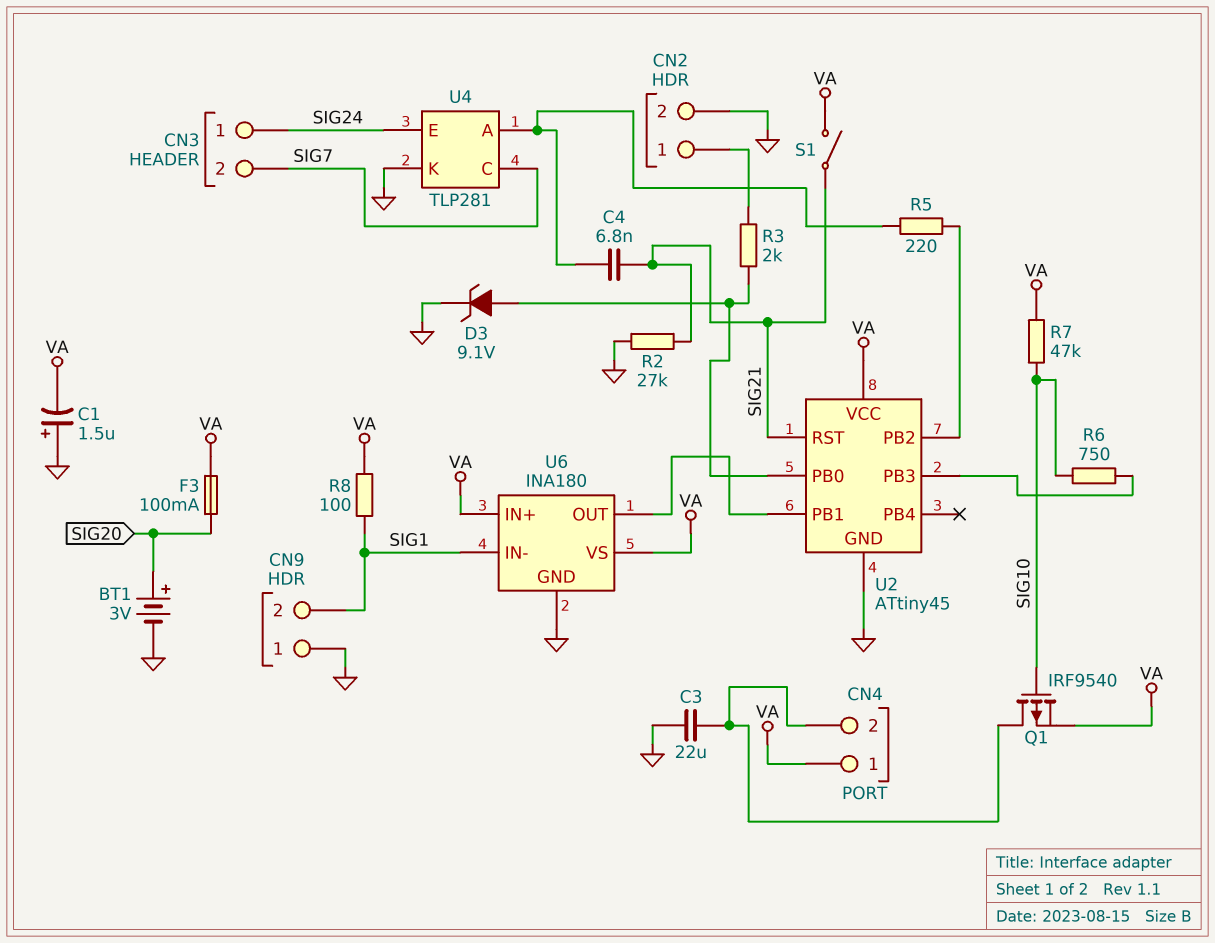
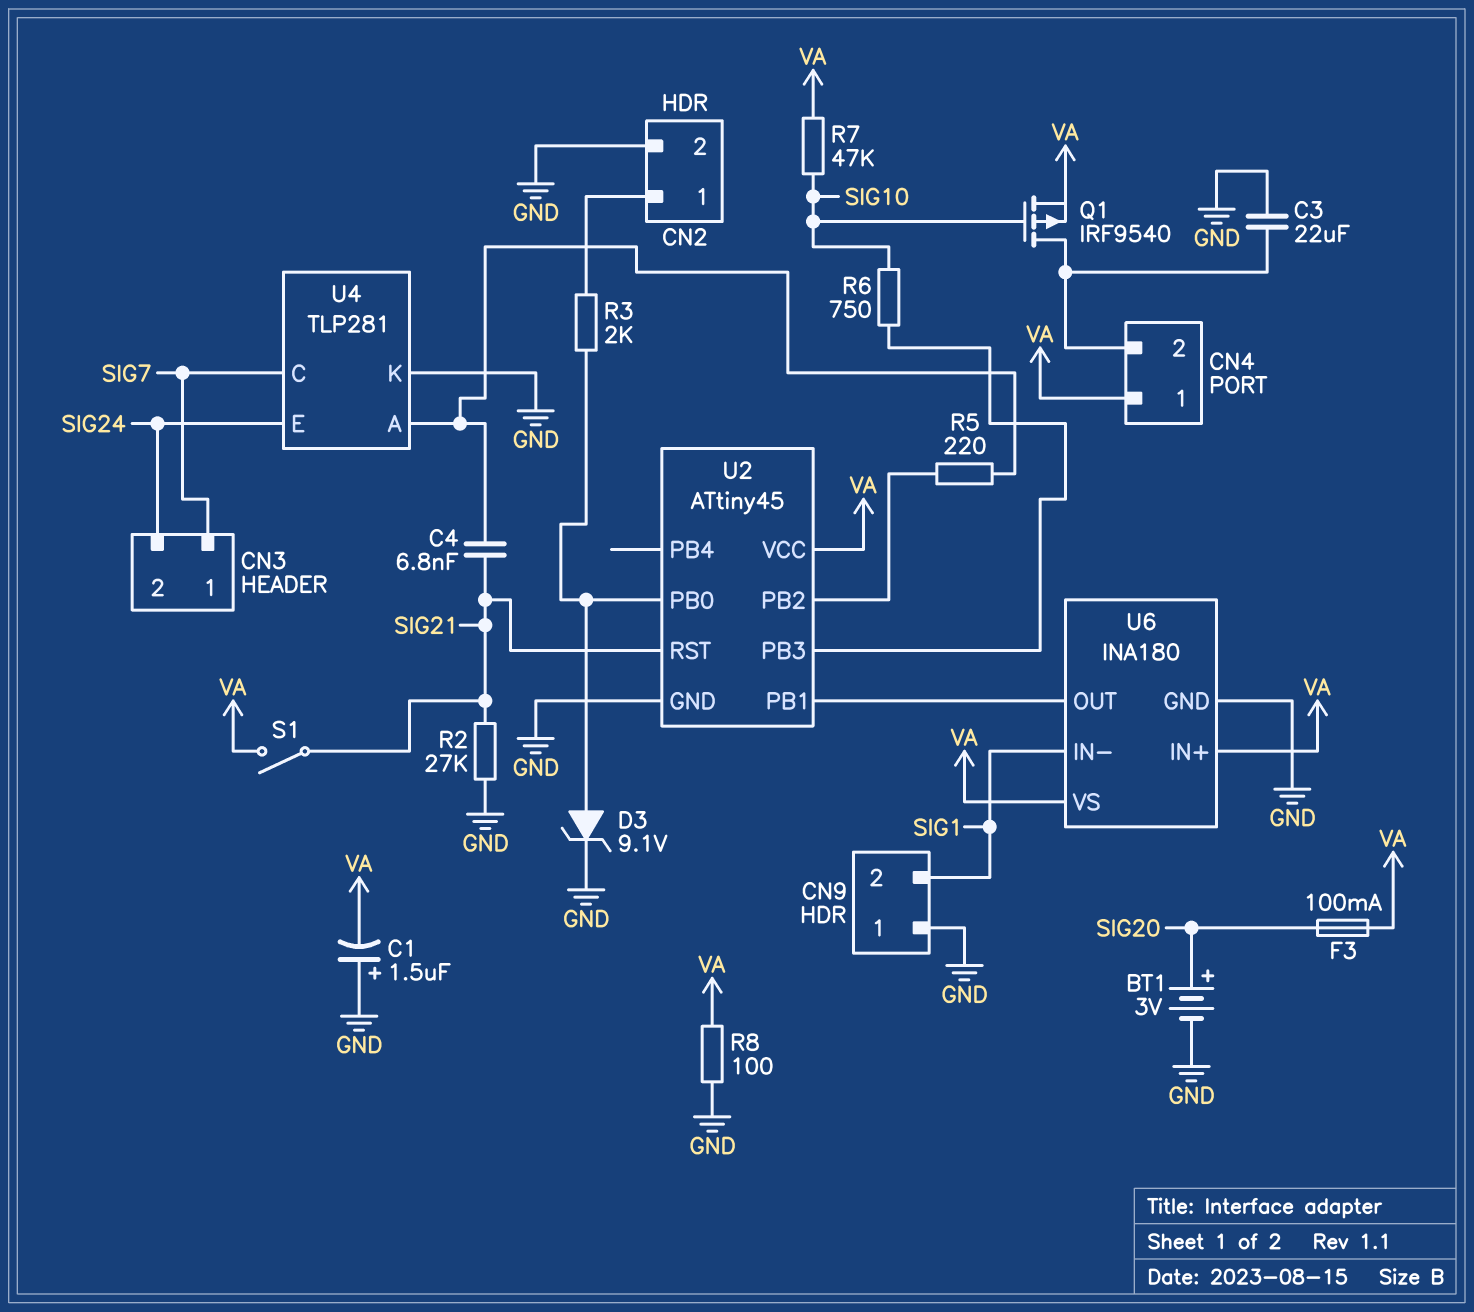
CN3 pin 1: SIG24 -> SIG7
CN3 pin 2: SIG7 -> SIG24
R8: 100 (SIG1, VA) -> 100 (GND, VA)

